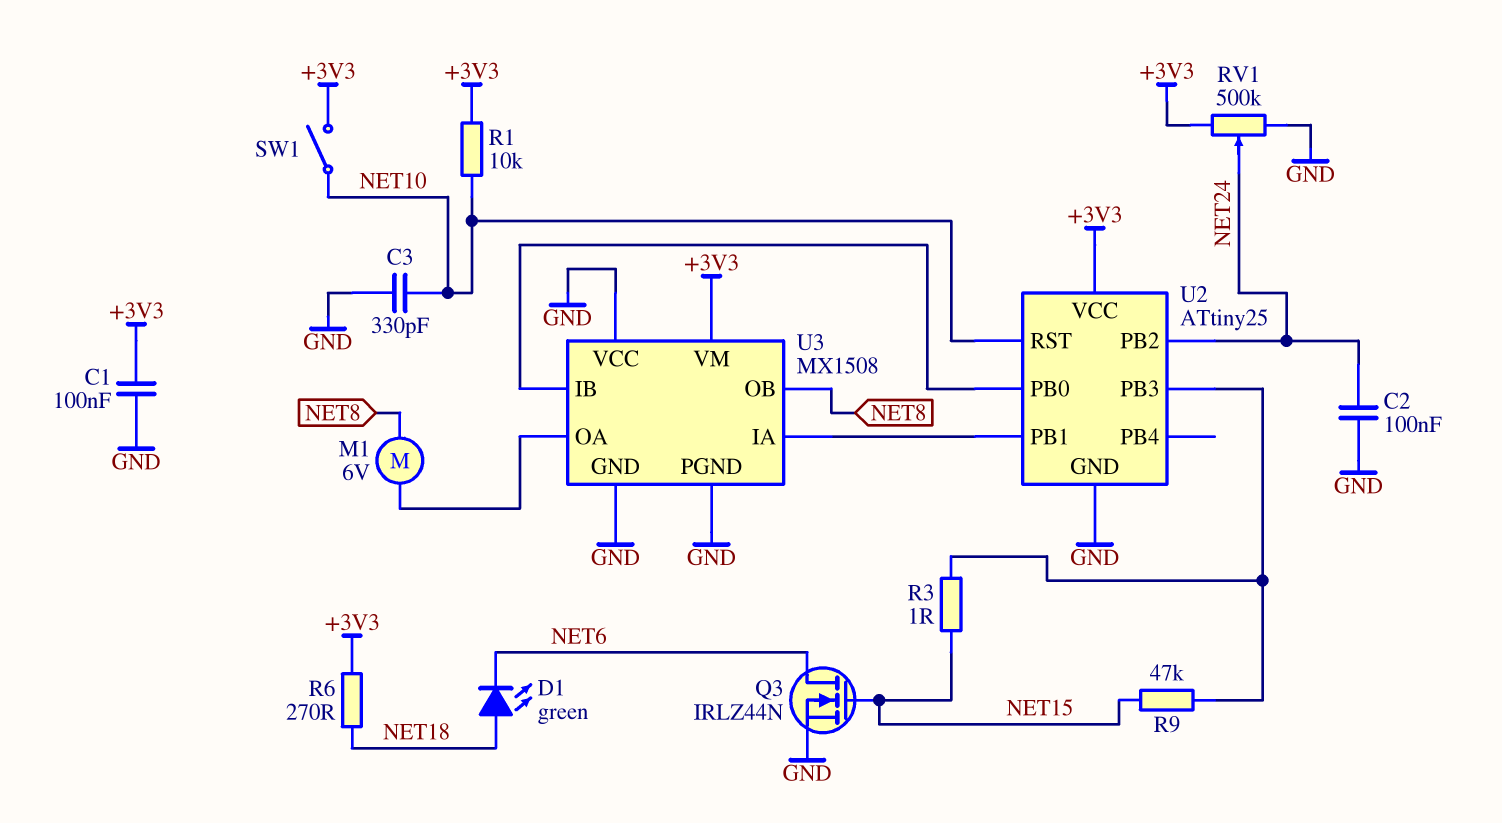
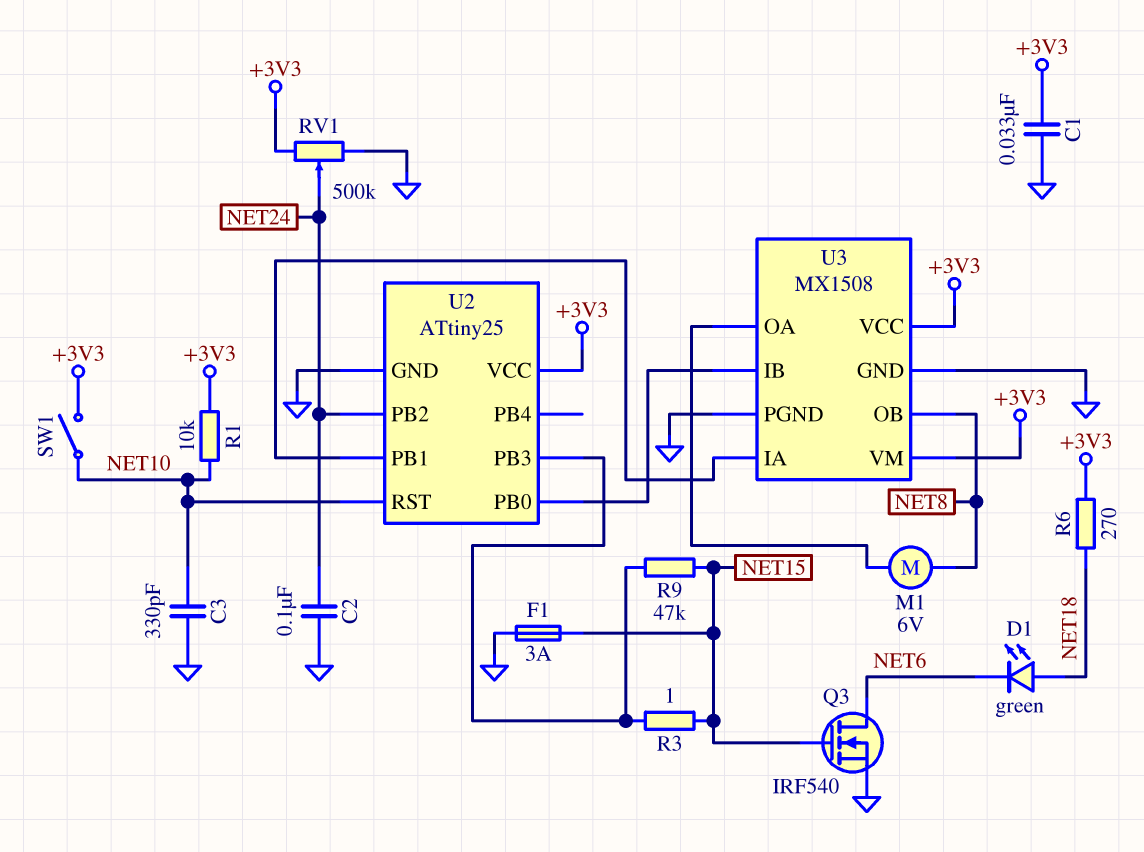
C1: 100nF (+3V3, GND) -> 33nF (+3V3, GND)
F1: none -> 3A (GND, NET15)
Q3: NMOS IRLZ44N (G NET15, D NET6, S GND) -> NMOS IRF540 (G NET15, D NET6, S GND)
U3 pin VCC: GND -> +3V3

